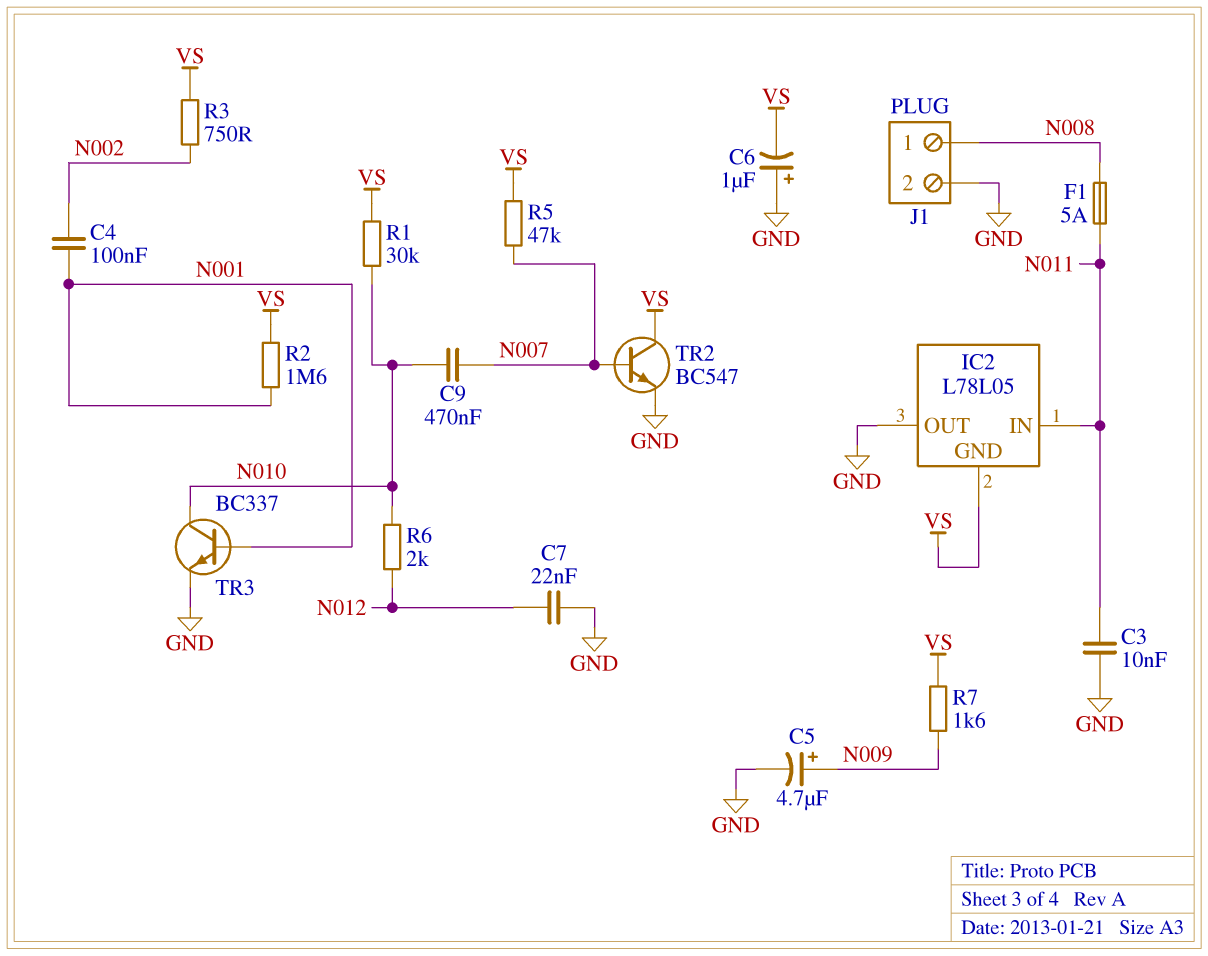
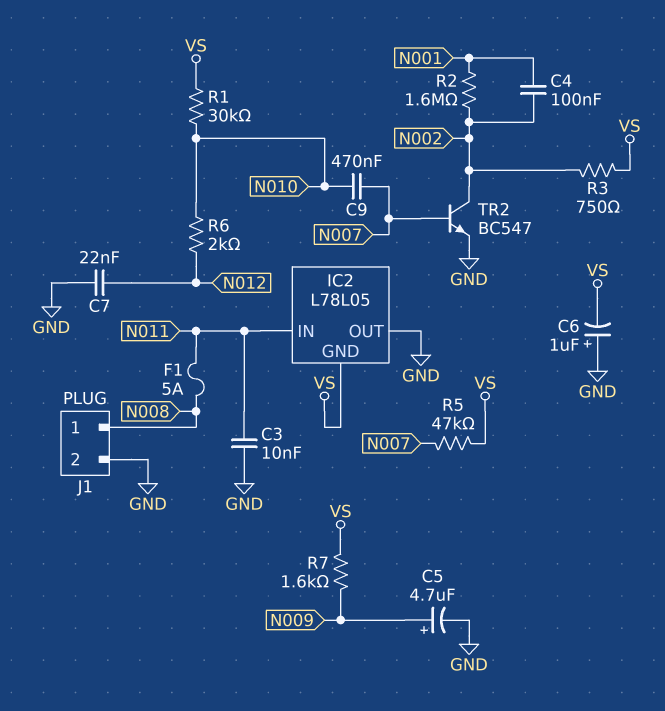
R2: 1.6M (N001, VS) -> 1.6M (N001, N002)
TR2: NPN BC547 (B N007, C VS, E GND) -> NPN BC547 (B N007, C N002, E GND)
TR3: NPN BC337 (B N001, C N010, E GND) -> none

